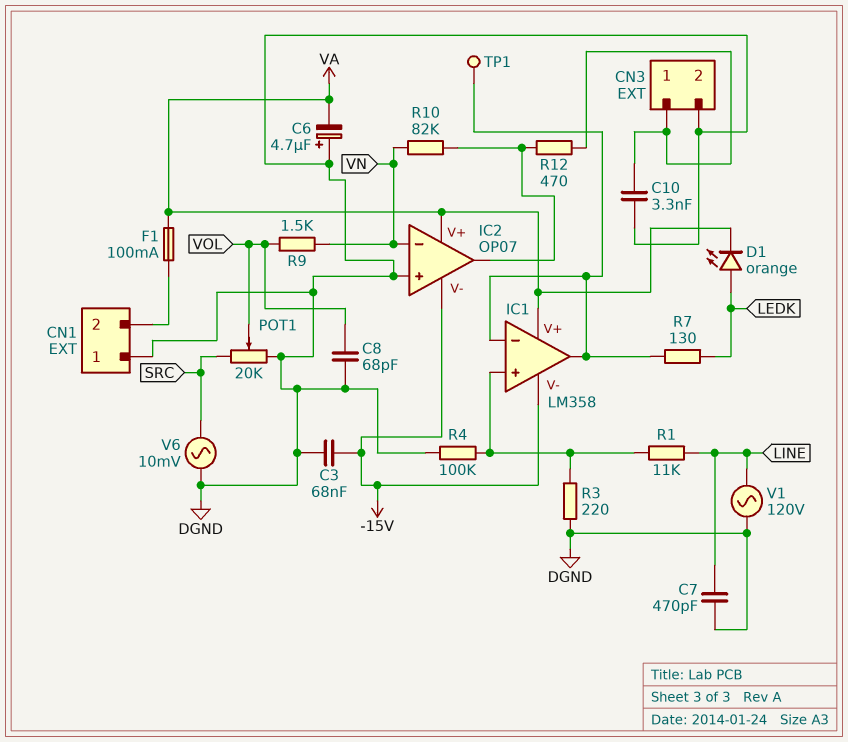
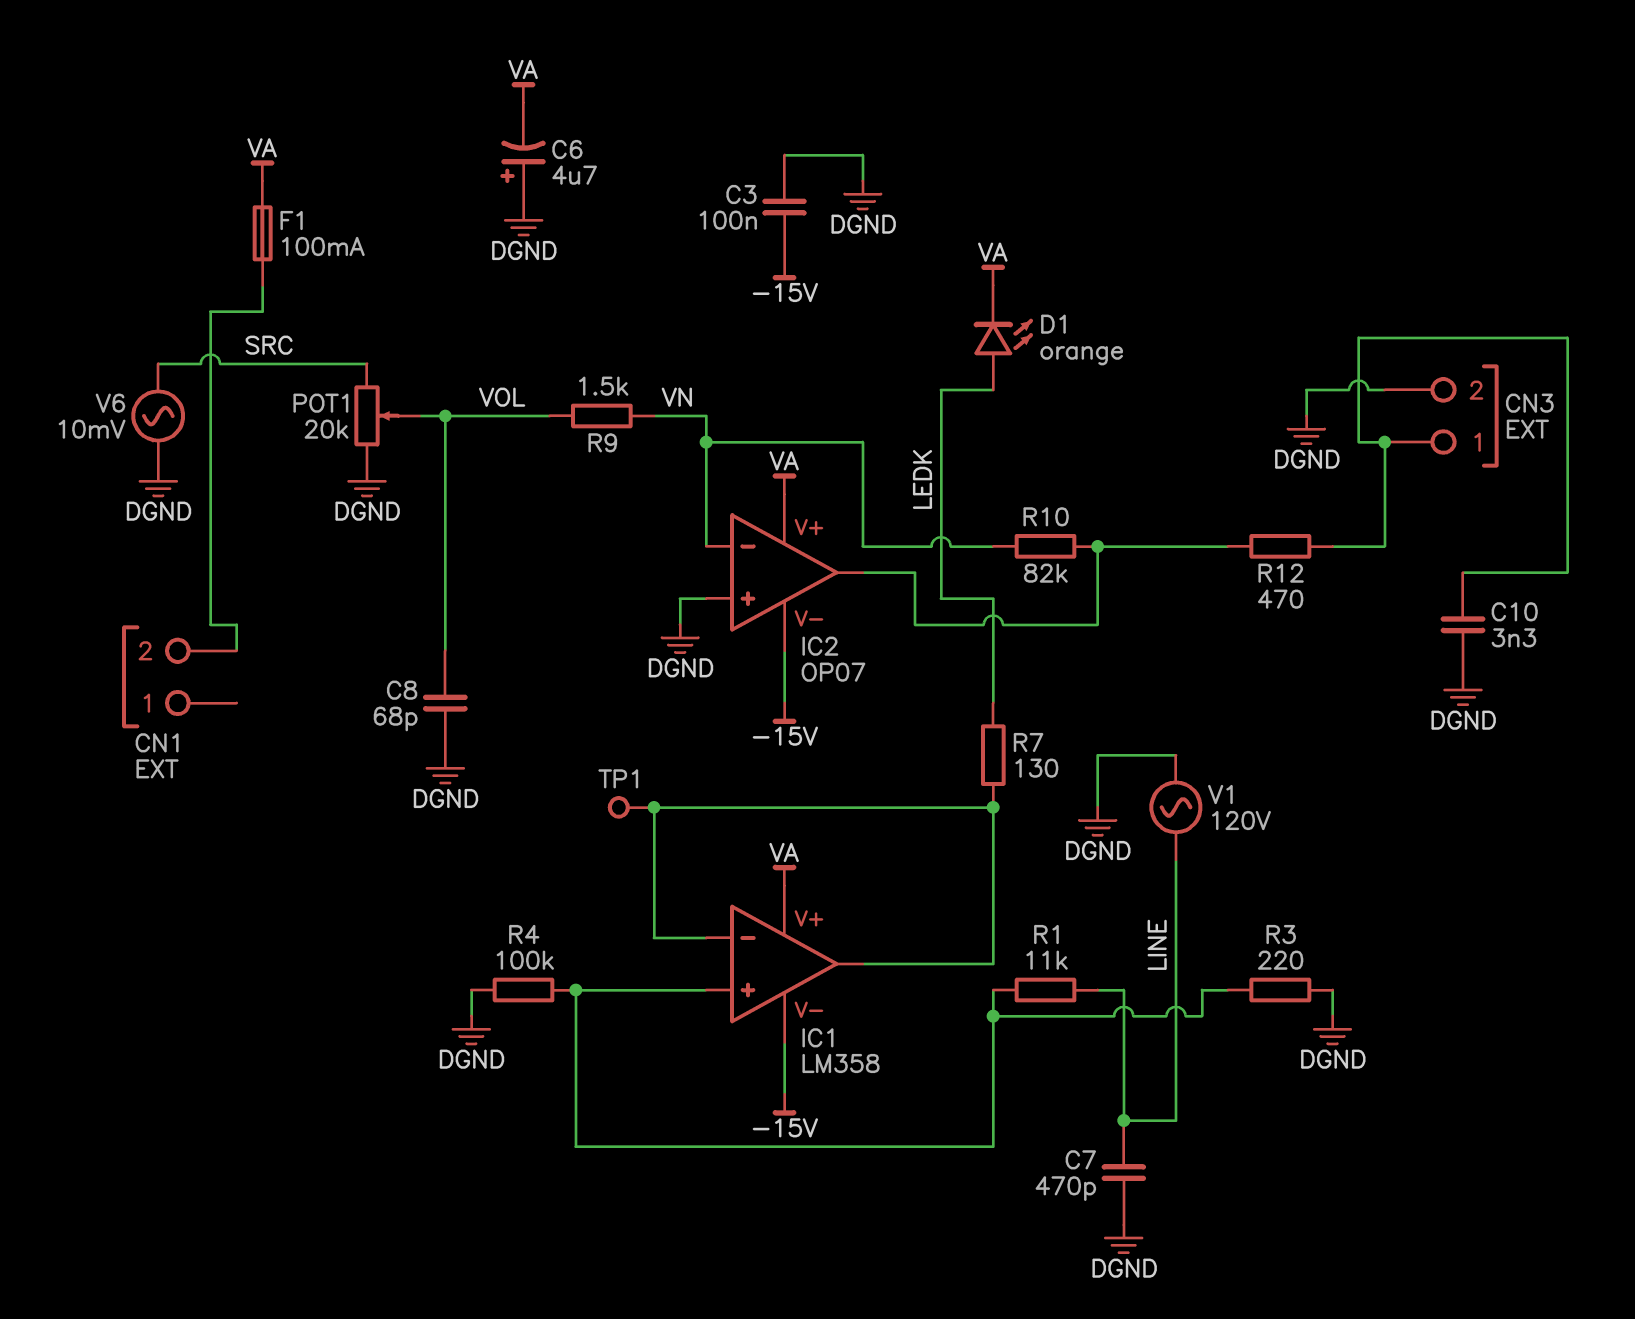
C3: 68nF (-15V, DGND) -> 100nF (-15V, DGND)
CN1 pin 1: DGND -> none

